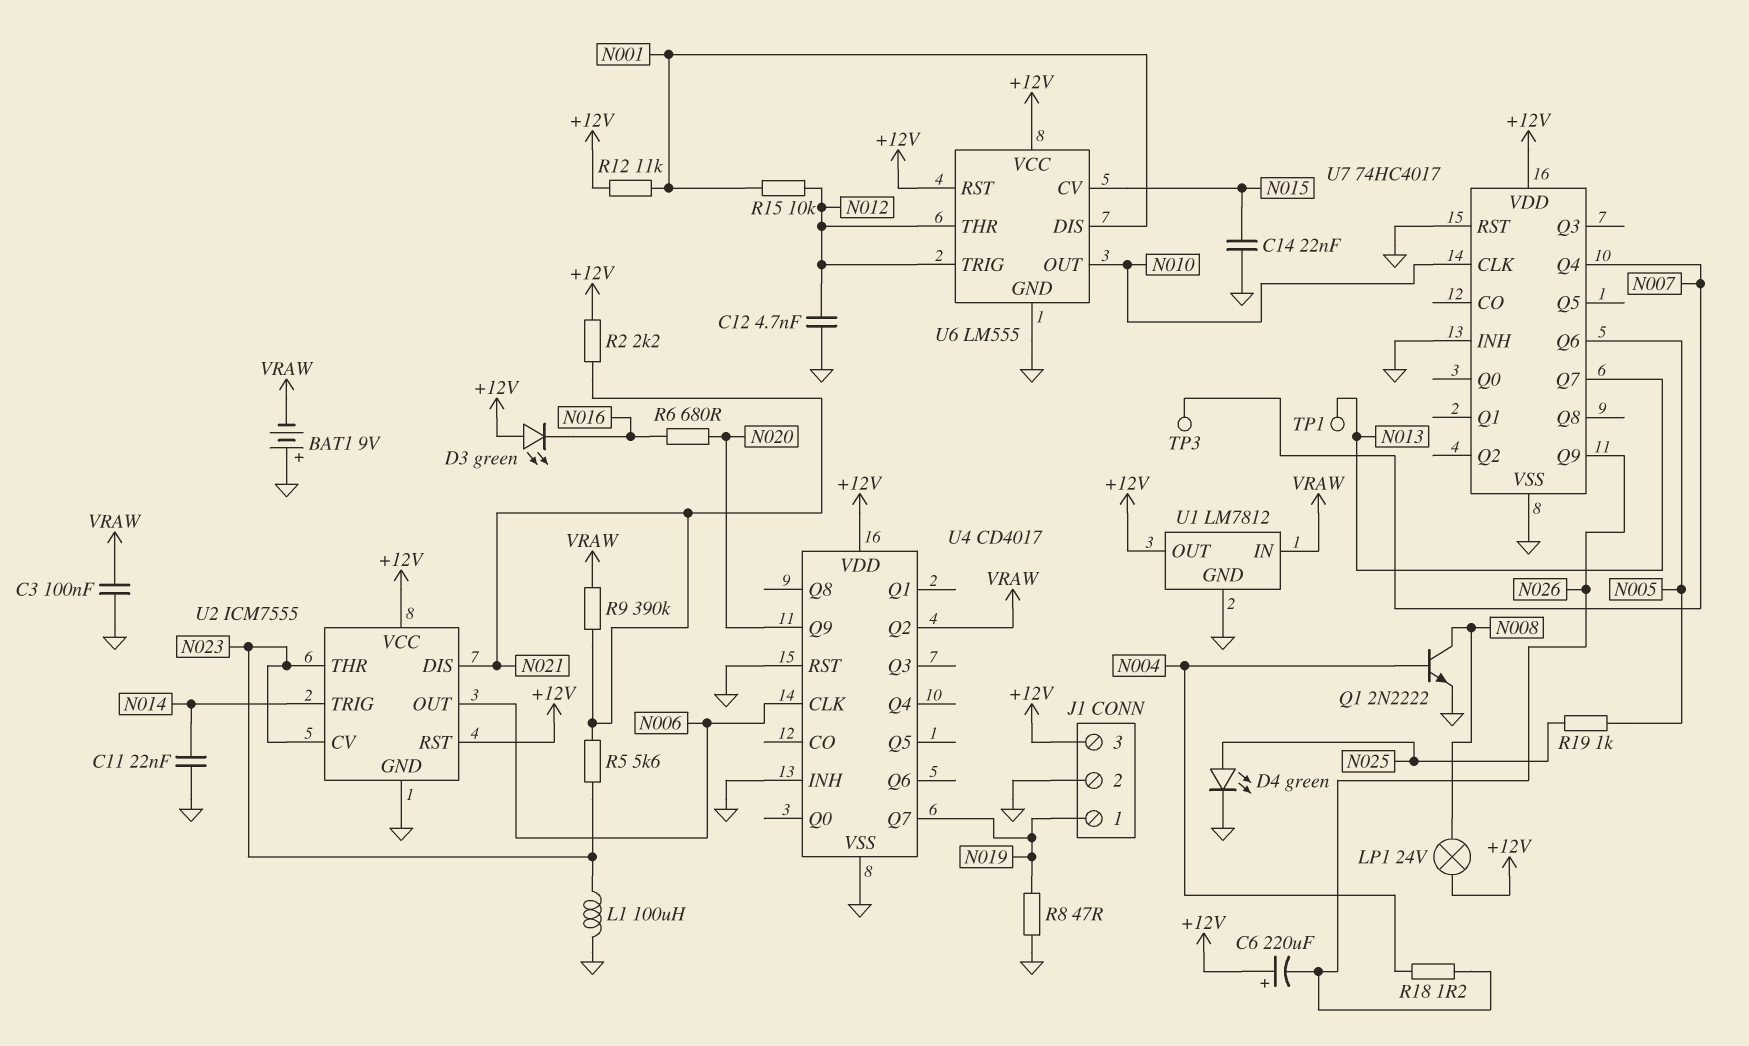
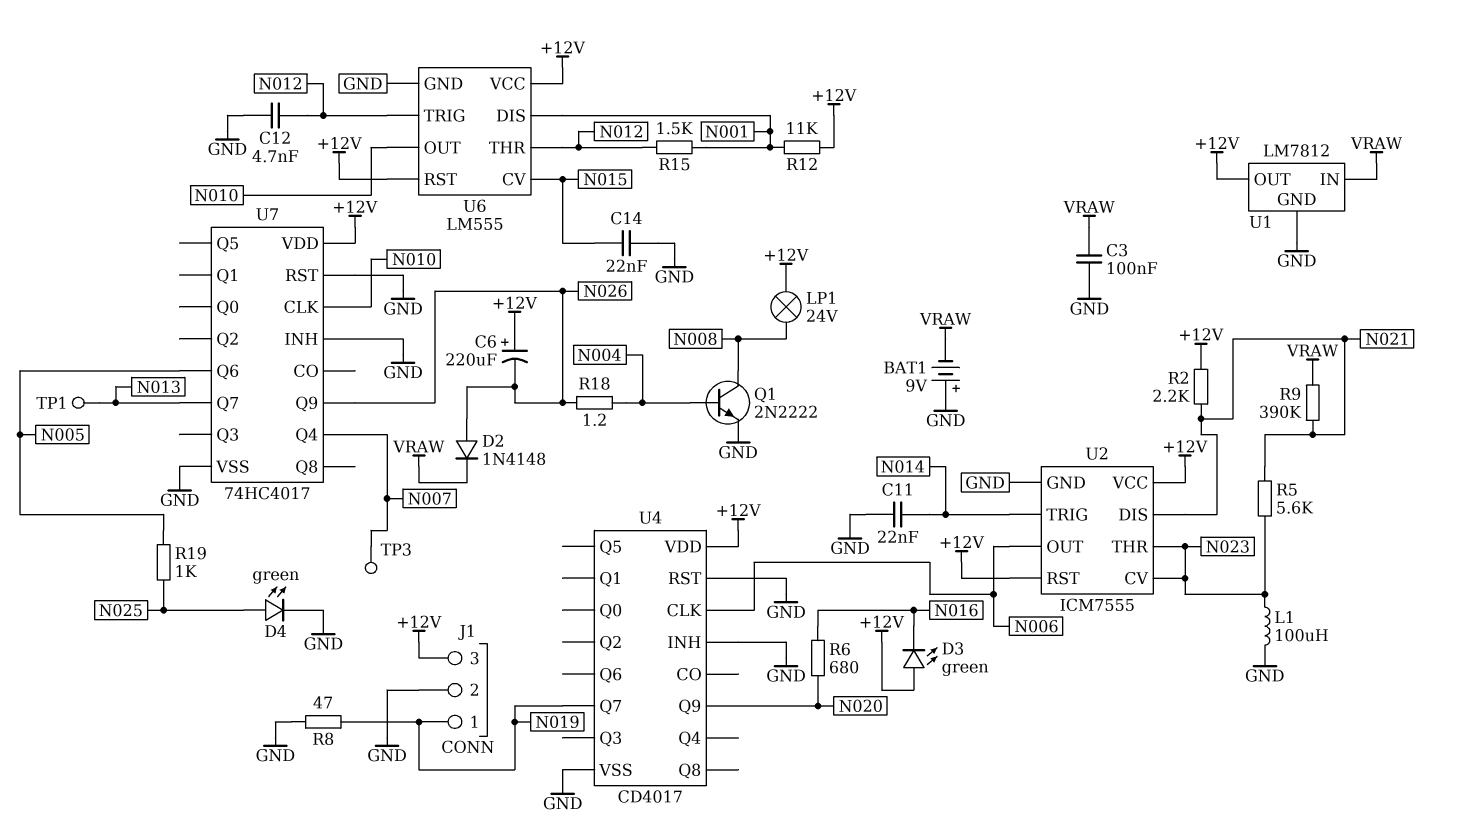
D2: none -> diode 1N4148 (A N026, K VRAW)
R15: 10k (N001, N012) -> 1.5k (N001, N012)
U4 pin Q2: VRAW -> none

